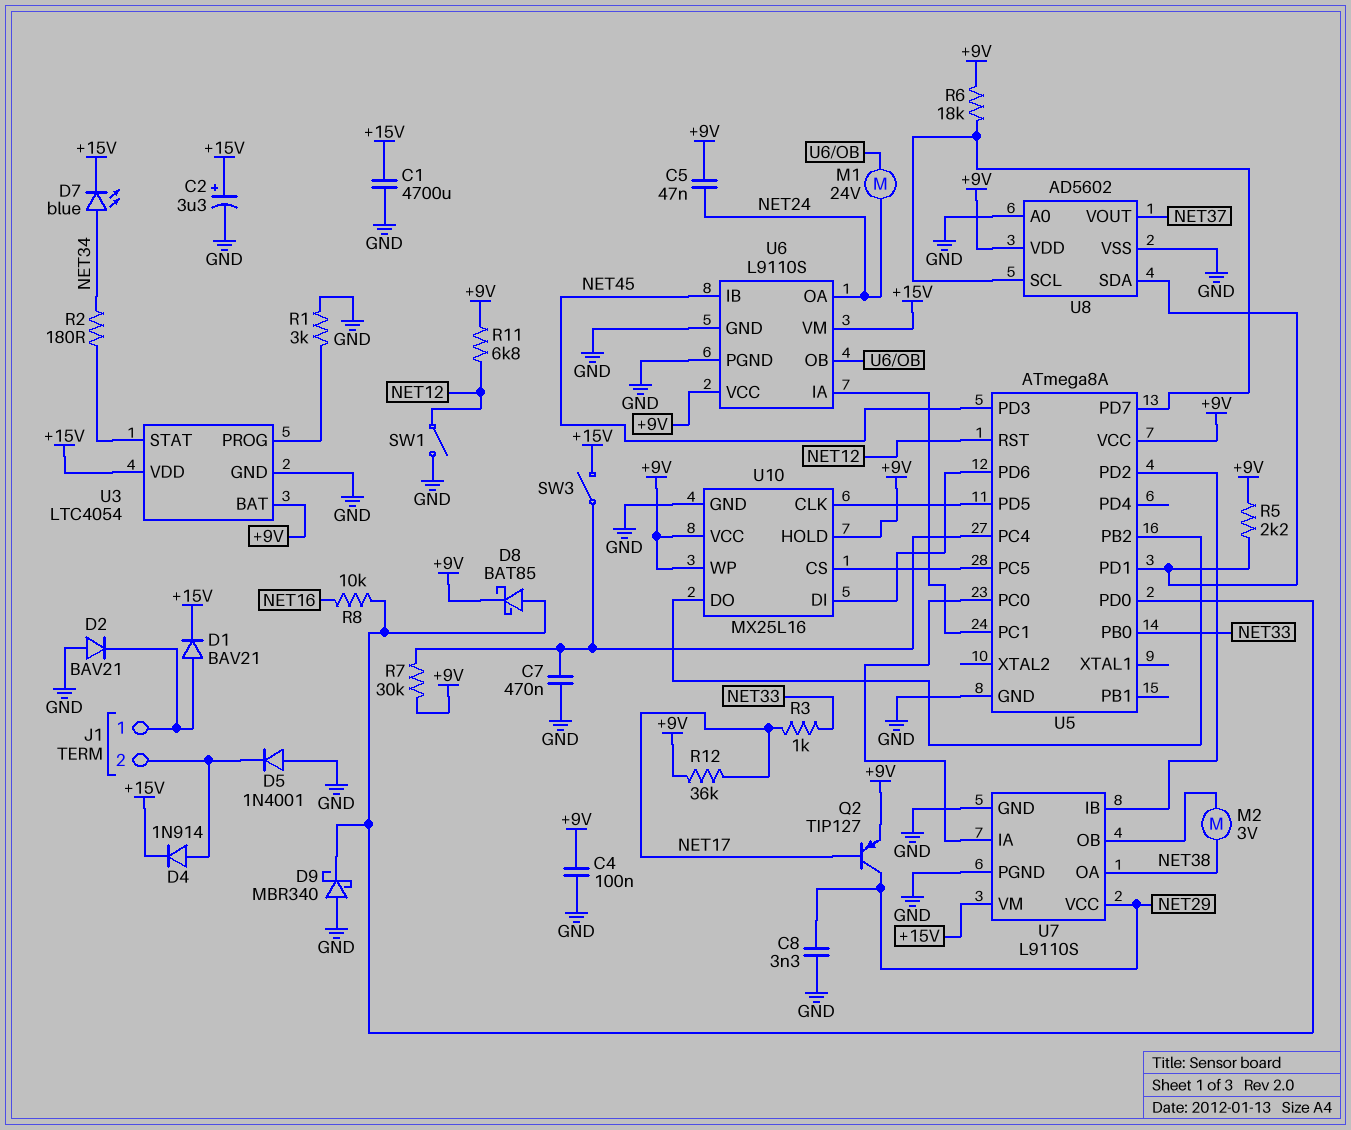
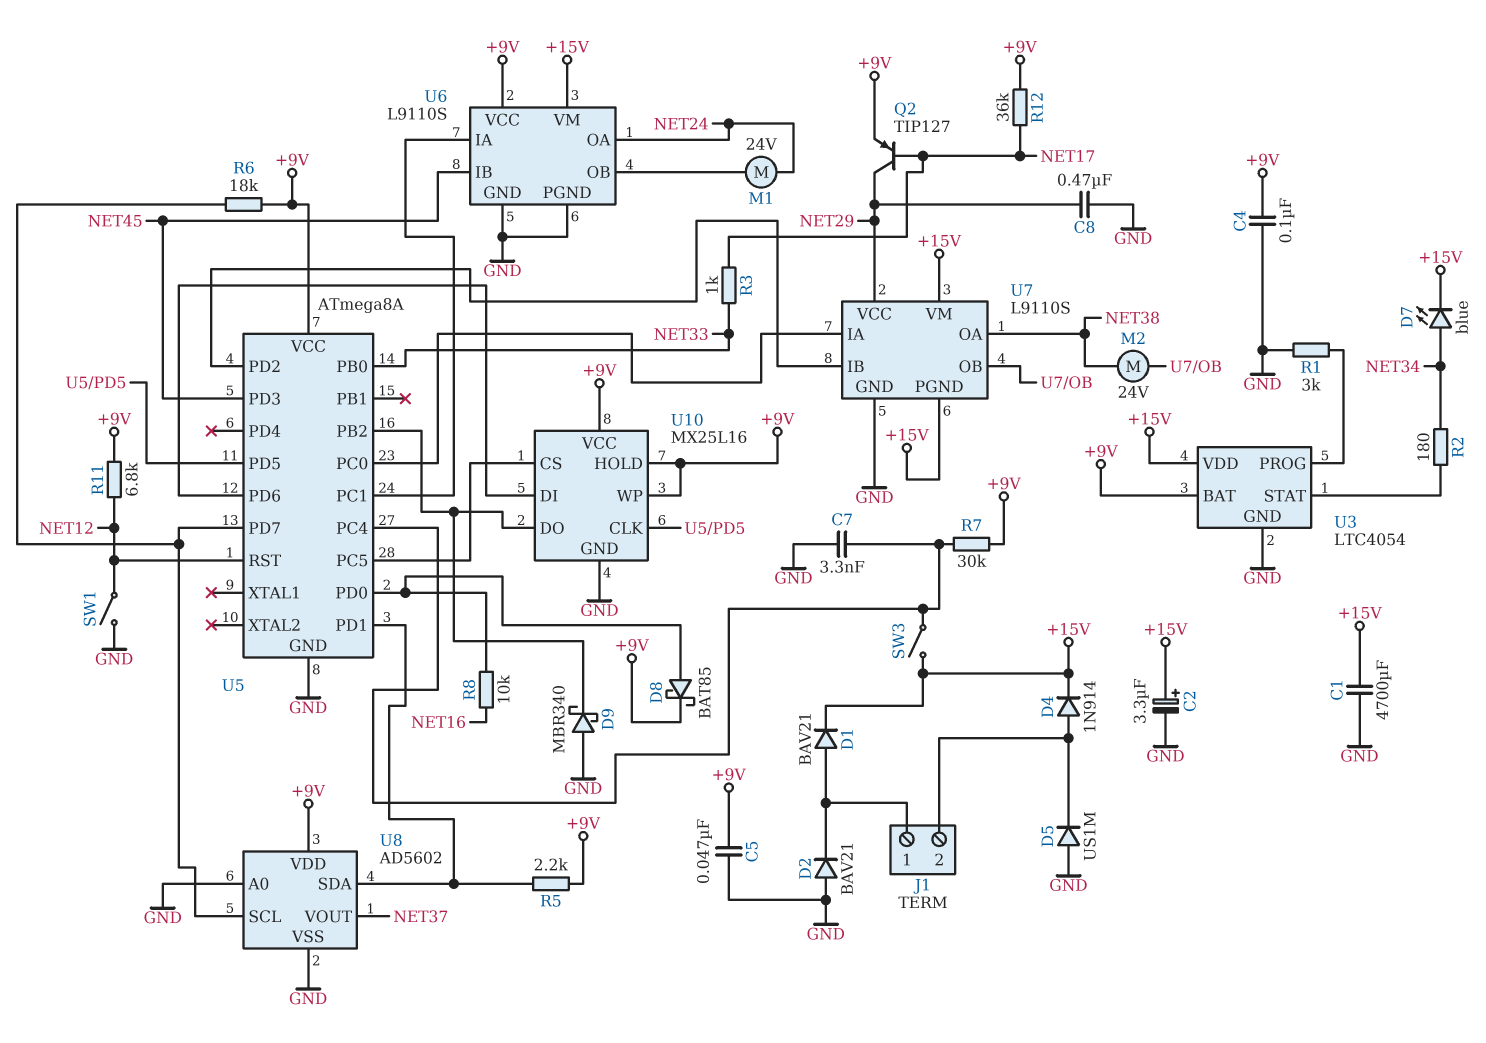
C5: 47nF (+9V, NET24) -> 47nF (+9V, GND)
C7: 470nF (GND, U5/PC4) -> 3.3nF (GND, U5/PC4)
C8: 3.3nF (GND, NET29) -> 470nF (GND, NET29)
D5: diode 1N4001 (A GND, K J1/2) -> diode US1M (A GND, K J1/2)
D9: schottky MBR340 (A GND, K U5/PD0) -> schottky MBR340 (A GND, K U5/PB2)
M2: motor 3V (NET38, U7/OB) -> motor 24V (NET38, U7/OB)
U7 pin PGND: GND -> +15V

